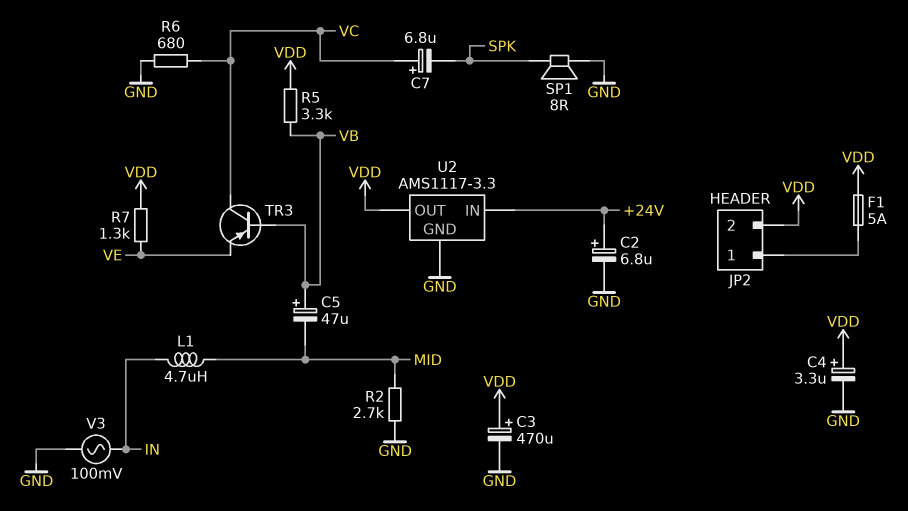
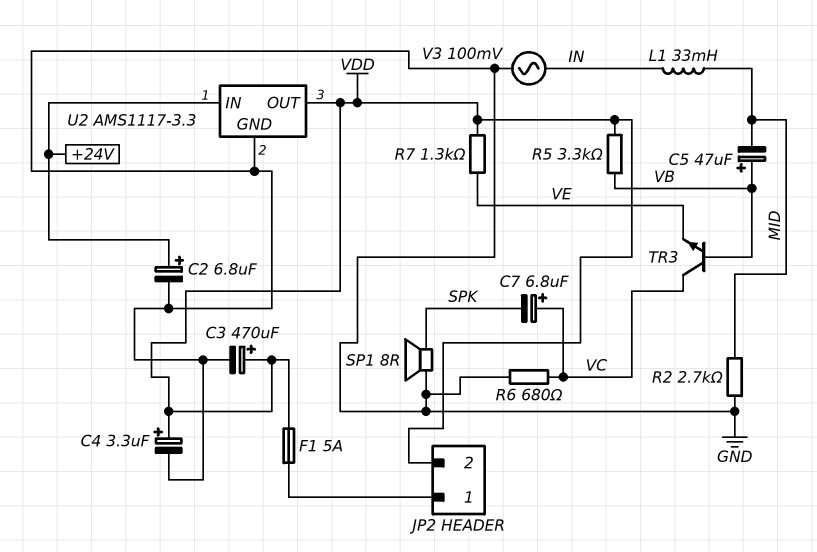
L1: 4.7uH (IN, MID) -> 33mH (IN, MID)
TR3: PNP (B VB, C VC, E VE) -> NPN (B VB, C VC, E VE)

